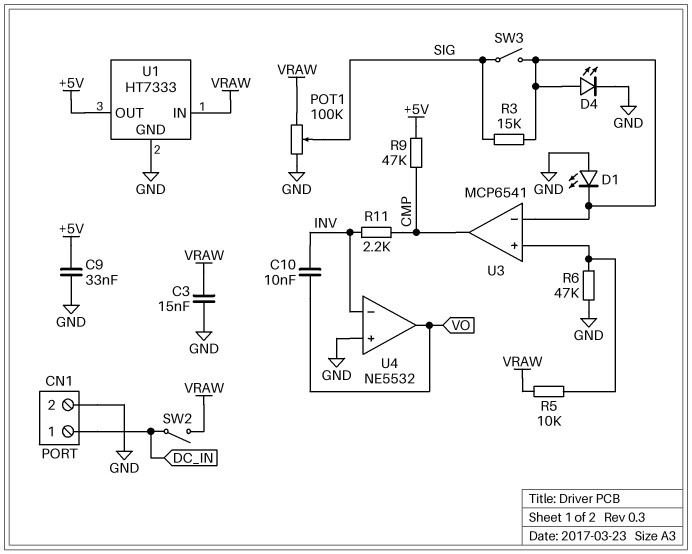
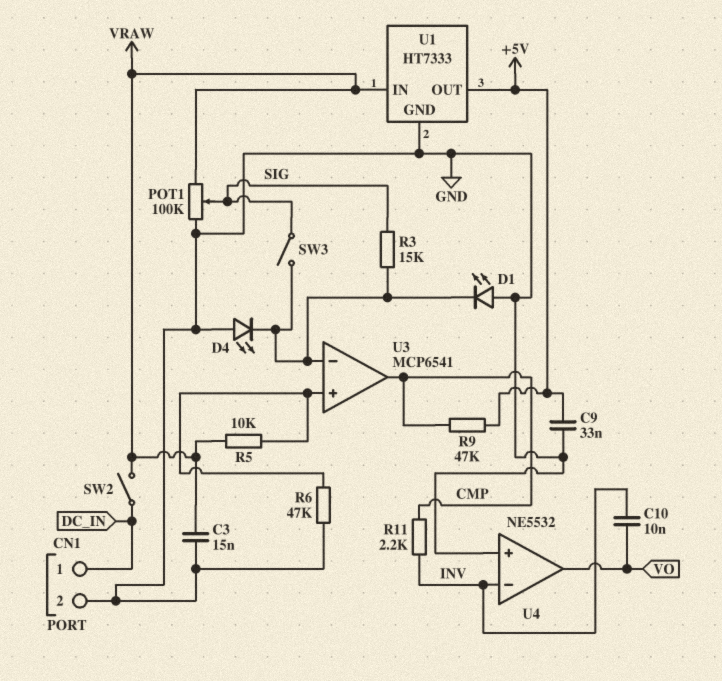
D4: LED (A U3/in-, K GND) -> LED (A GND, K U3/in-)

